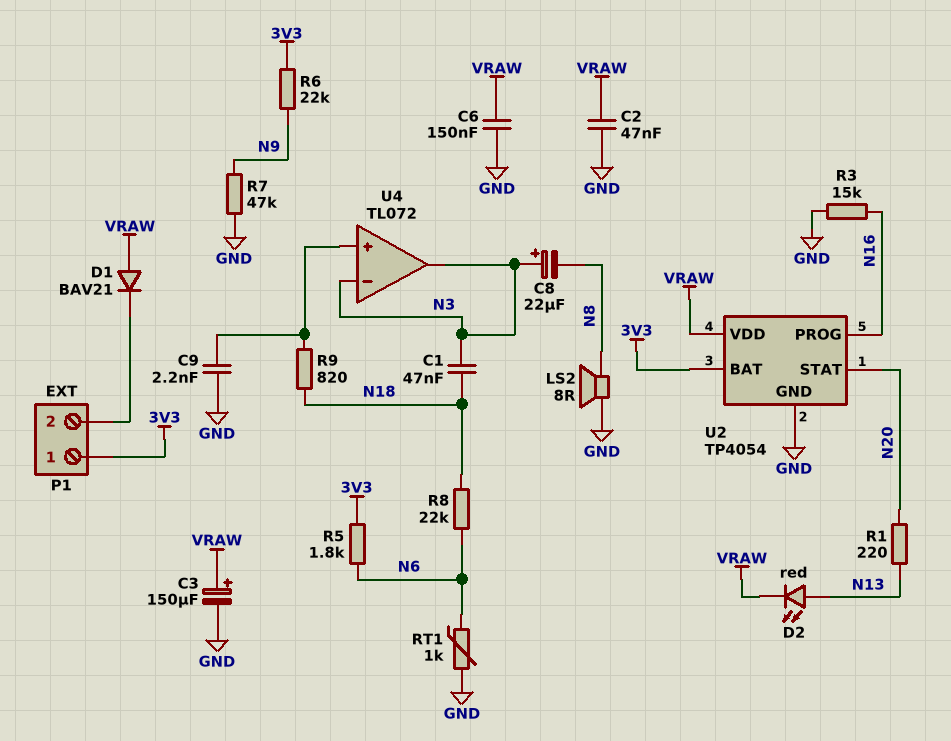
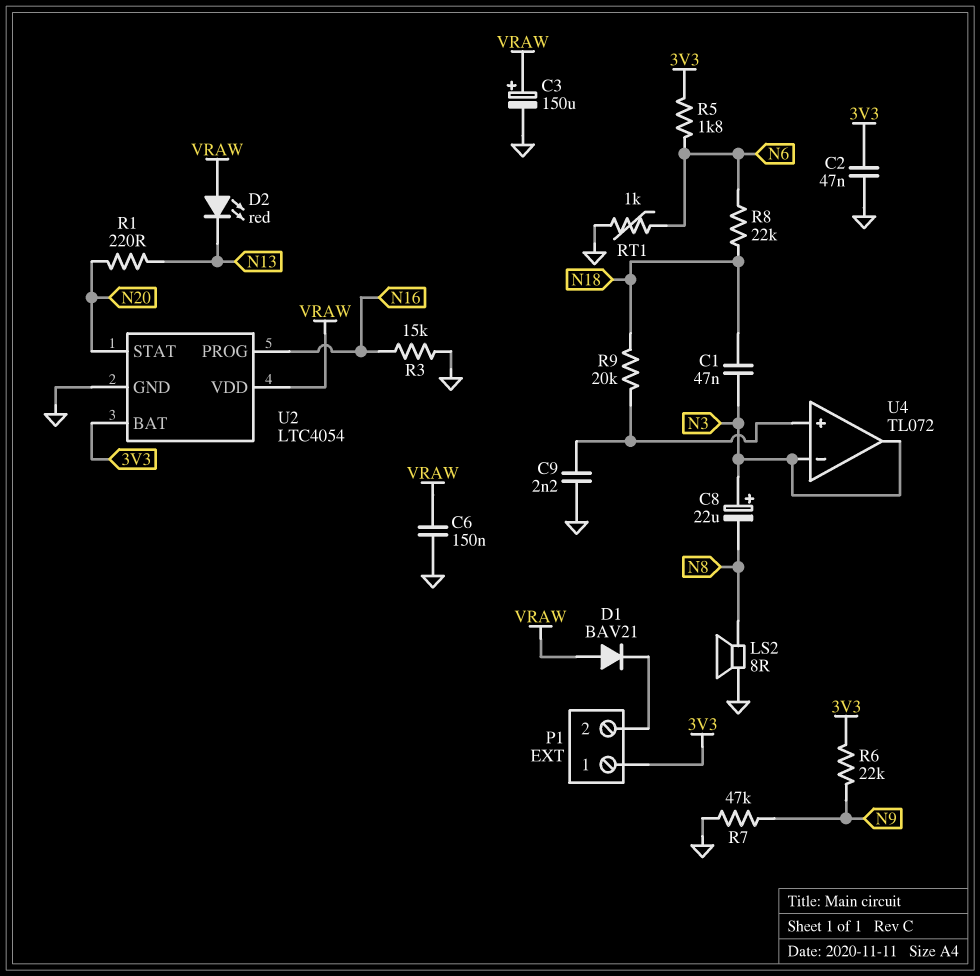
C2: 47nF (GND, VRAW) -> 47nF (3V3, GND)
D2: LED red (A N13, K VRAW) -> LED red (A VRAW, K N13)
R9: 820 (N18, U4/in+) -> 20k (N18, U4/in+)
U2: TP4054 -> LTC4054

